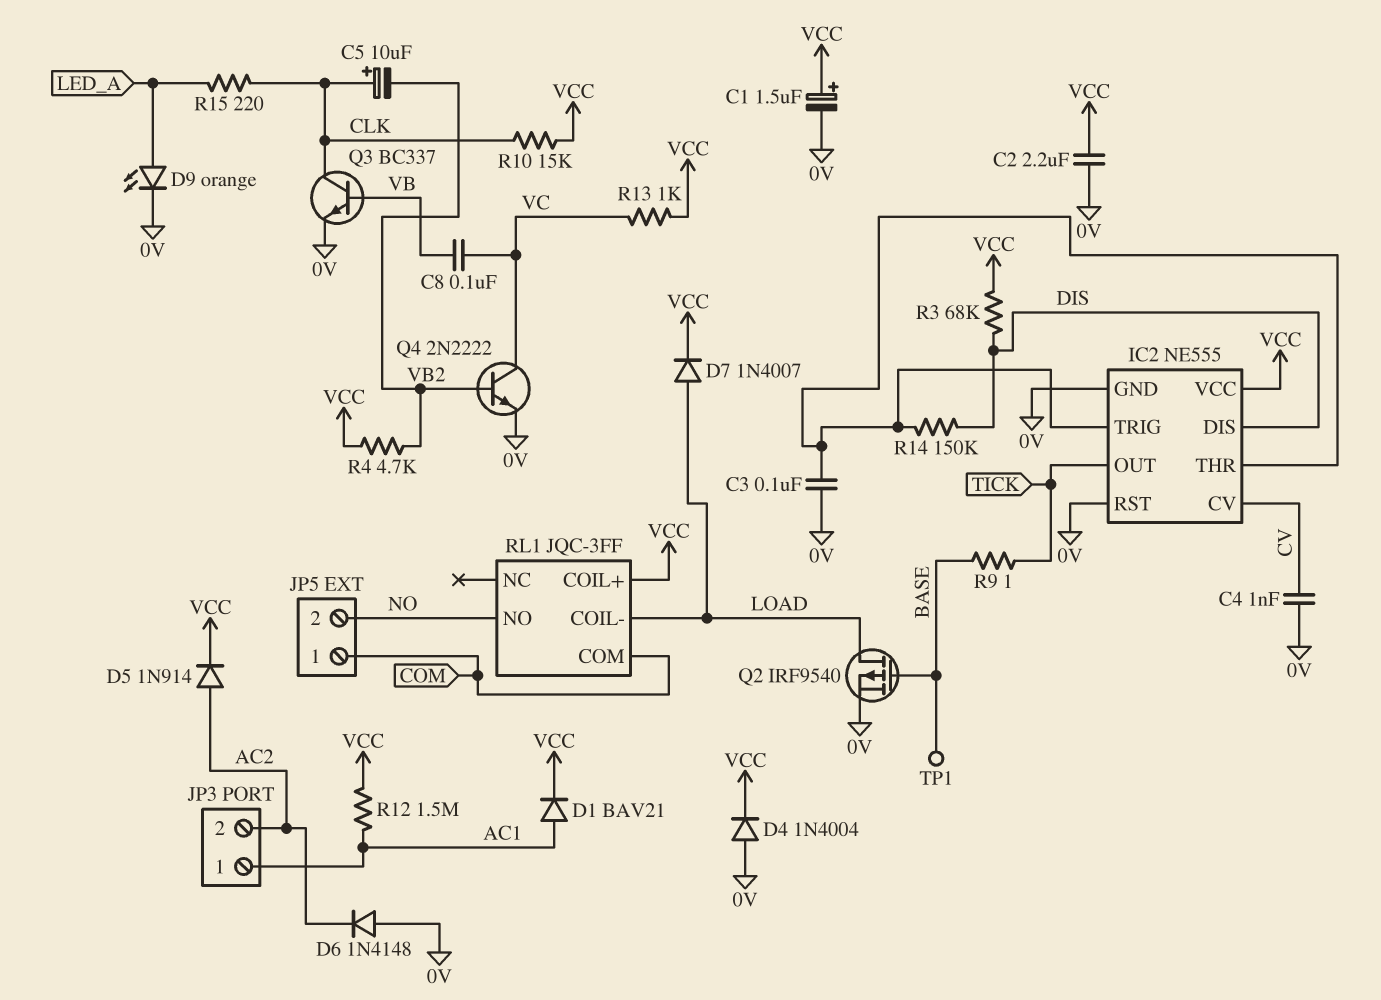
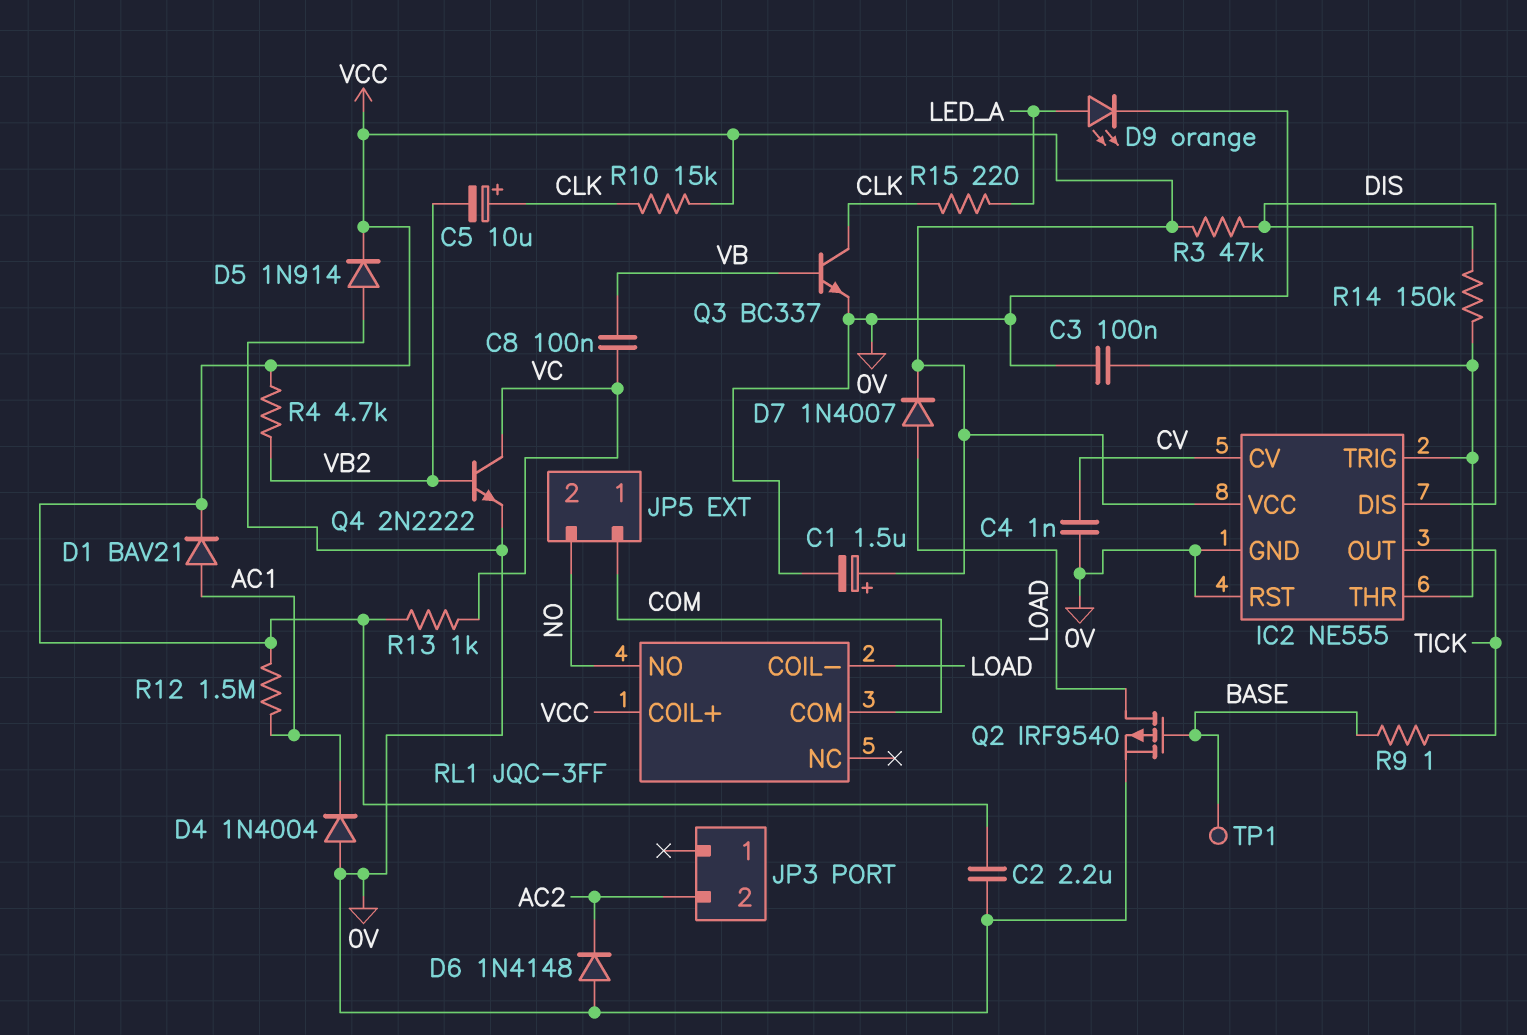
D4: diode 1N4004 (A 0V, K VCC) -> diode 1N4004 (A 0V, K AC1)
D5: diode 1N914 (A AC2, K VCC) -> diode 1N914 (A 0V, K VCC)
JP3 pin 1: AC1 -> none
R3: 68k (DIS, VCC) -> 47k (DIS, VCC)

